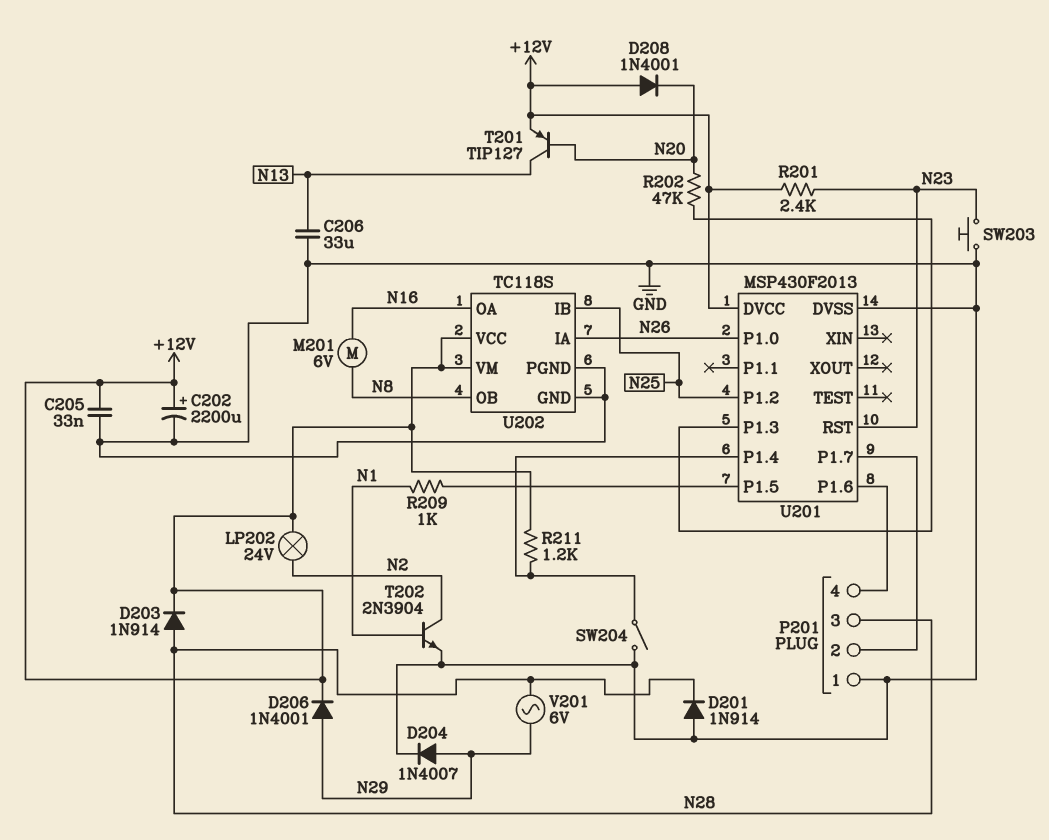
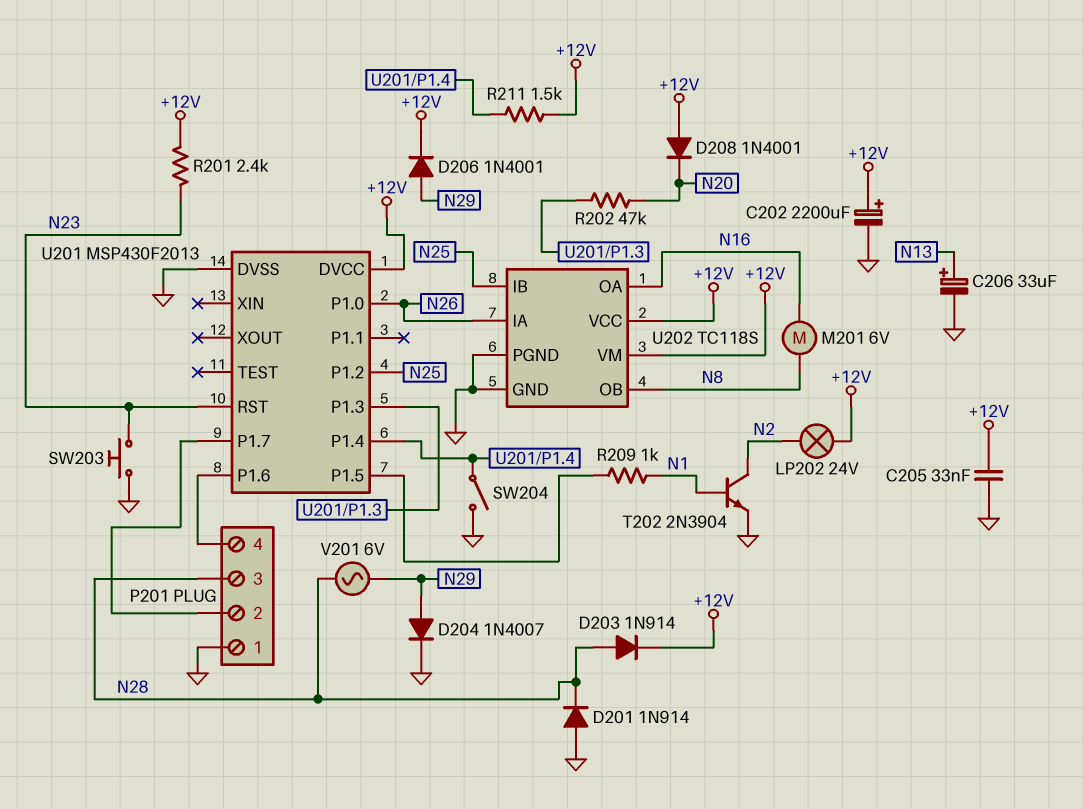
C206: 33uF (GND, N13) -> 33uF (plus N13, minus GND)
R211: 1.2k (+12V, U201/P1.4) -> 1.5k (+12V, U201/P1.4)
T201: PNP TIP127 (B N20, C N13, E +12V) -> none

